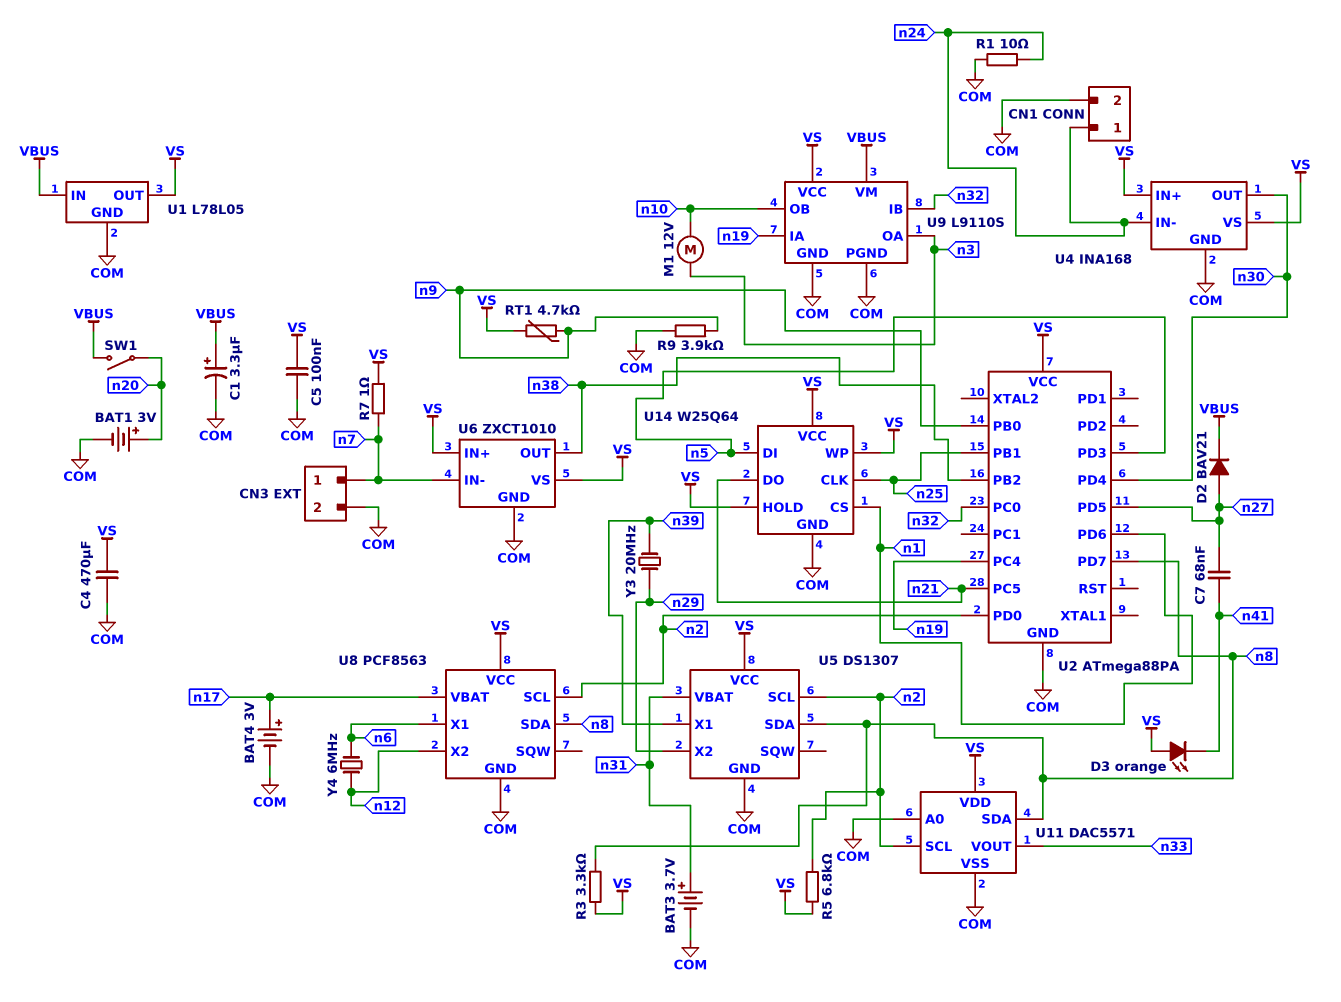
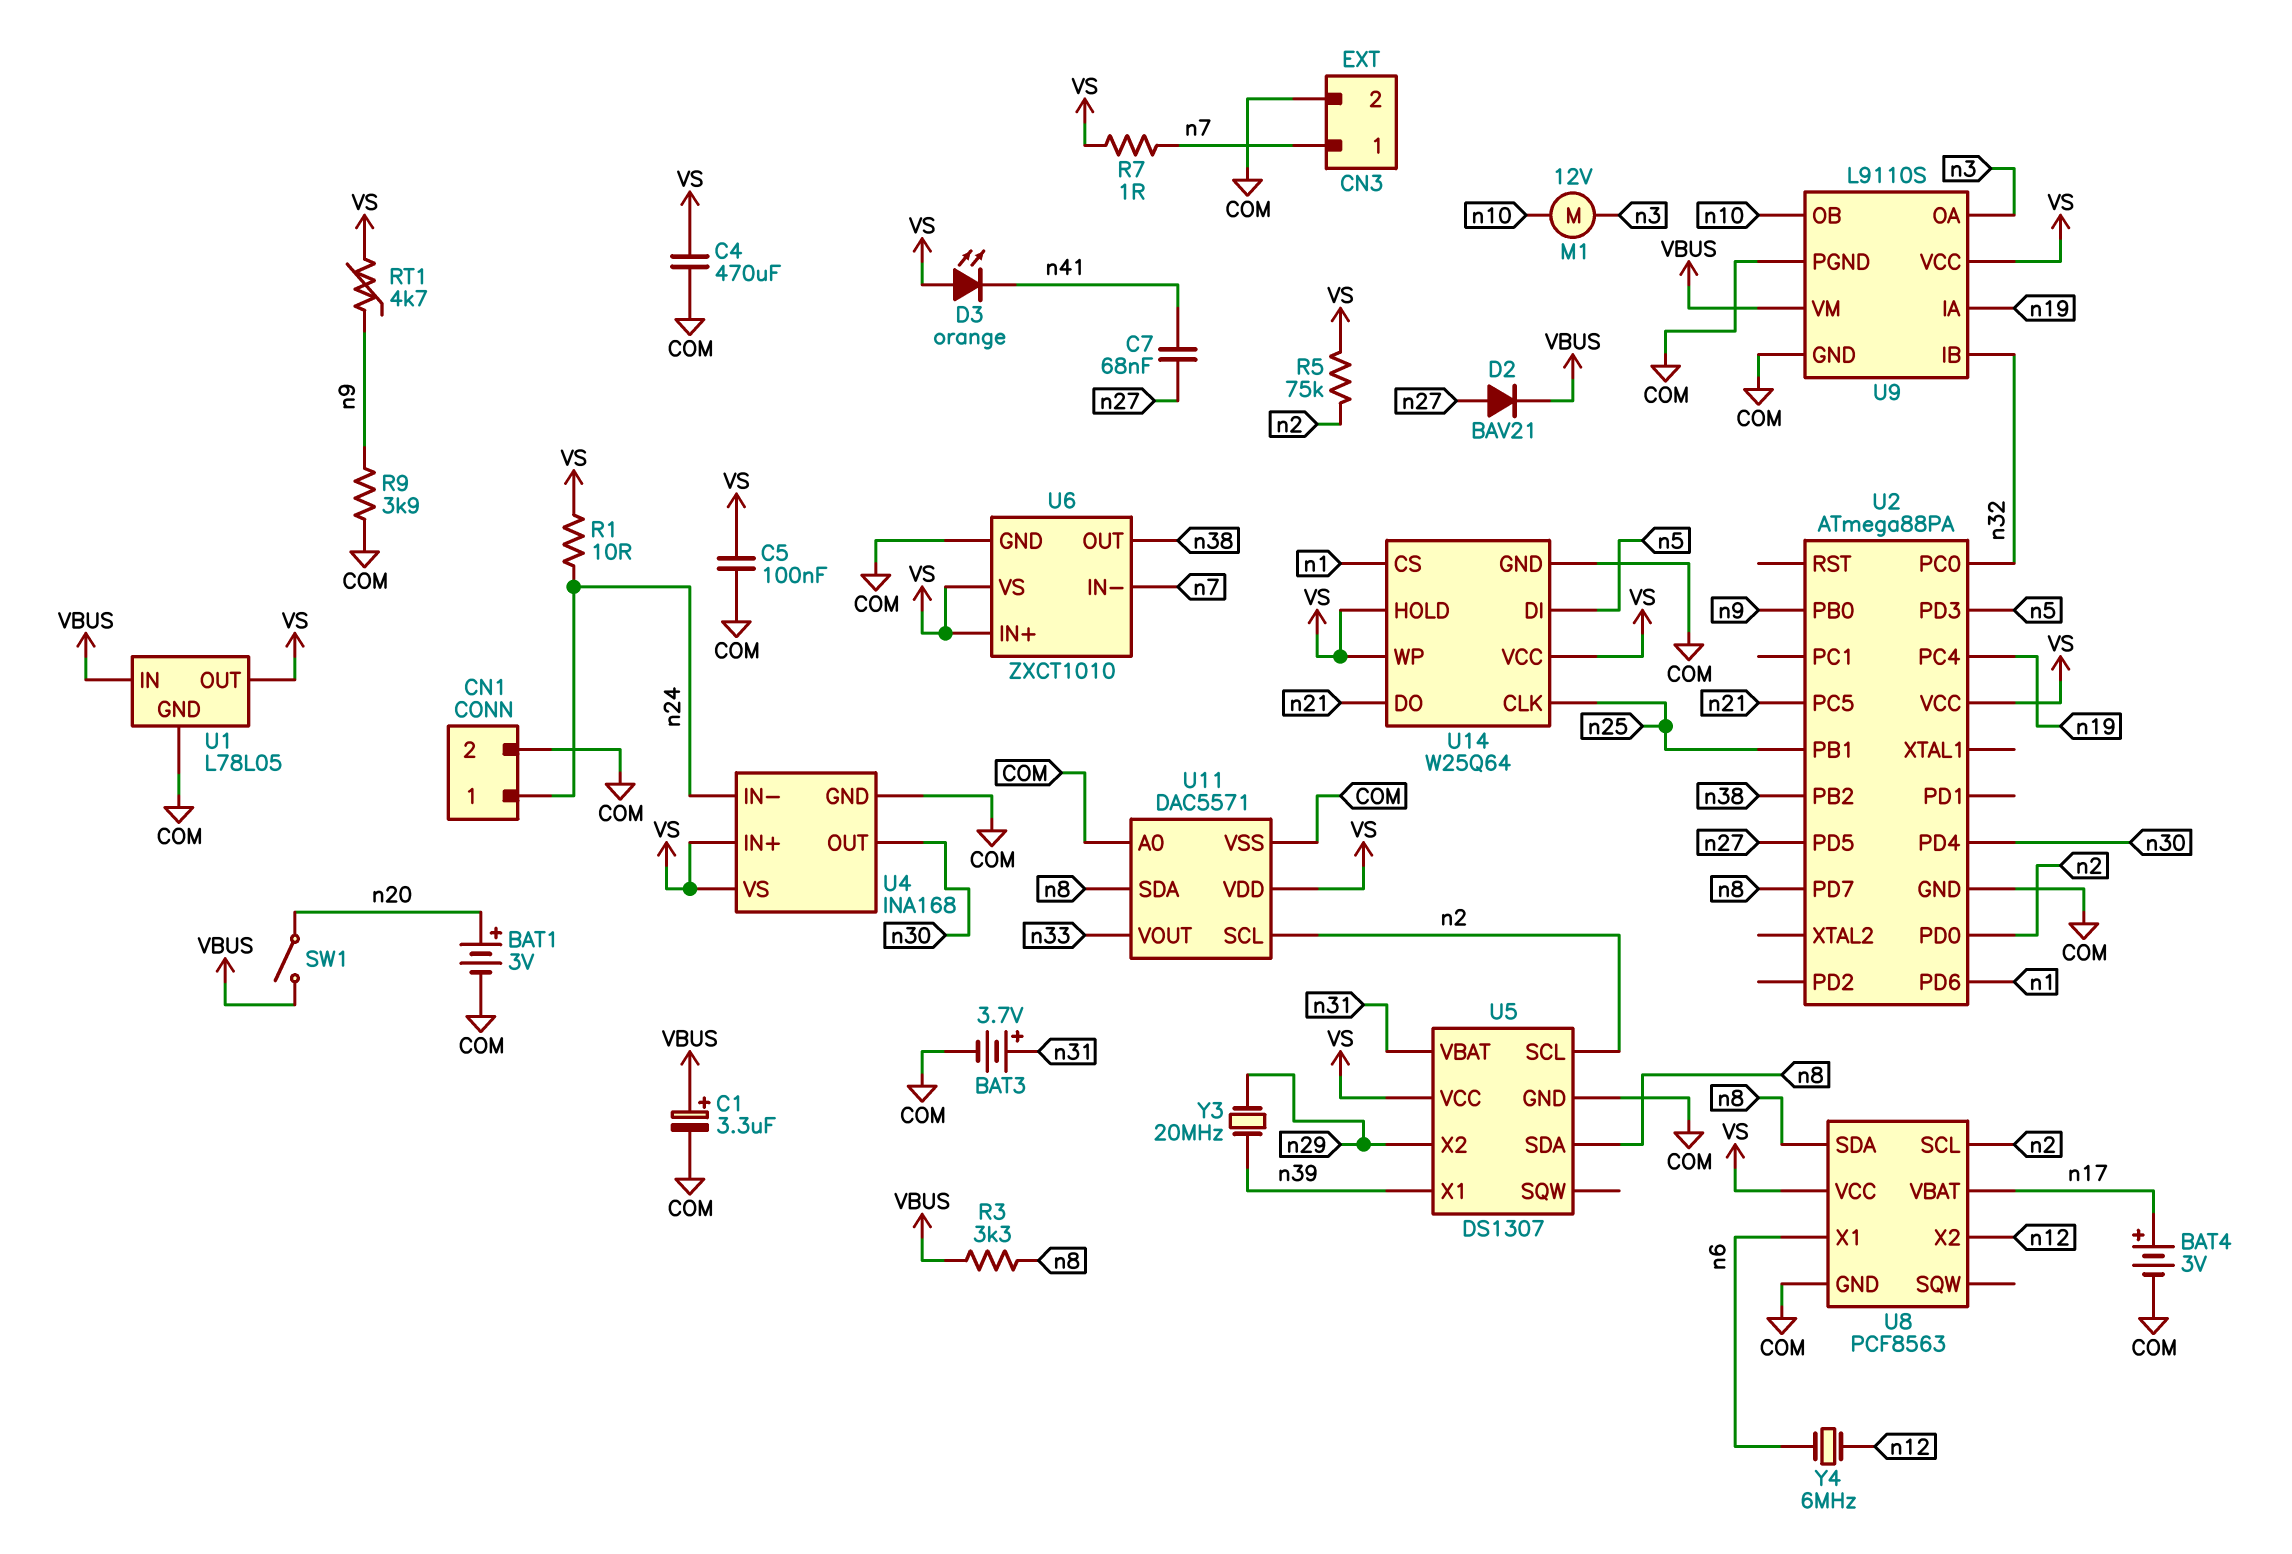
R1: 10 (COM, n24) -> 10 (VS, n24)
R3: 3.3k (VS, n8) -> 3.3k (VBUS, n8)
R5: 6.8k (VS, n2) -> 75k (VS, n2)

